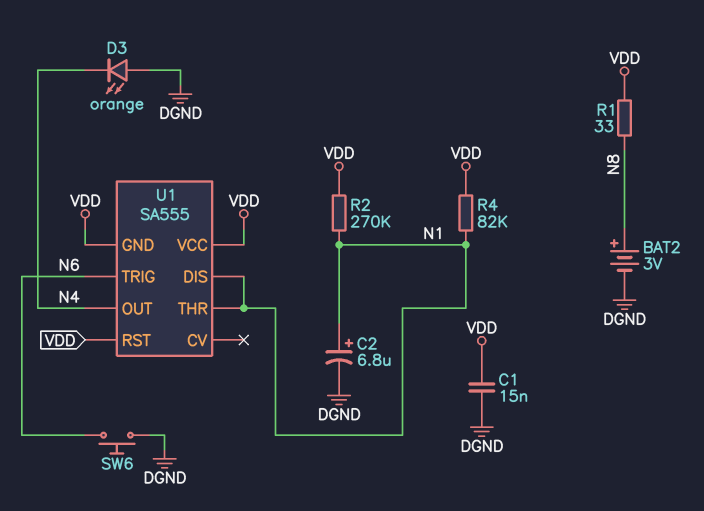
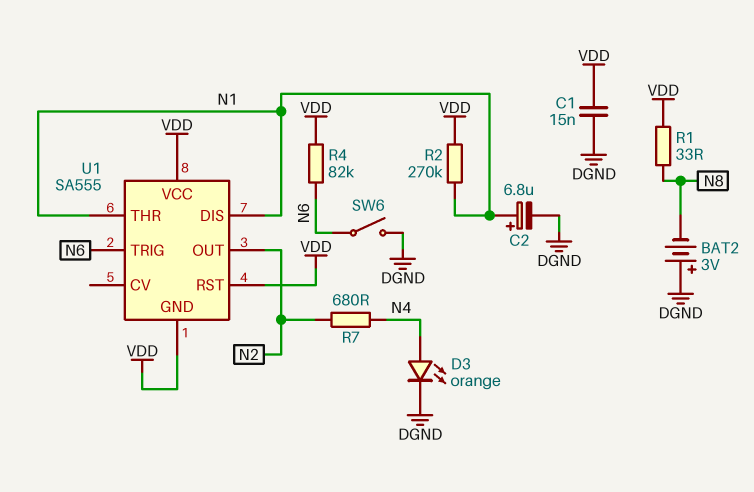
BAT2: 3V (plus N8, minus DGND) -> 3V (plus DGND, minus N8)
D3: LED orange (A DGND, K N4) -> LED orange (A N4, K DGND)
R4: 82k (N1, VDD) -> 82k (N6, VDD)
R7: none -> 680 (N2, N4)
SW6: button (DGND, N6) -> switch (DGND, N6)
U1 pin OUT: N4 -> N2

